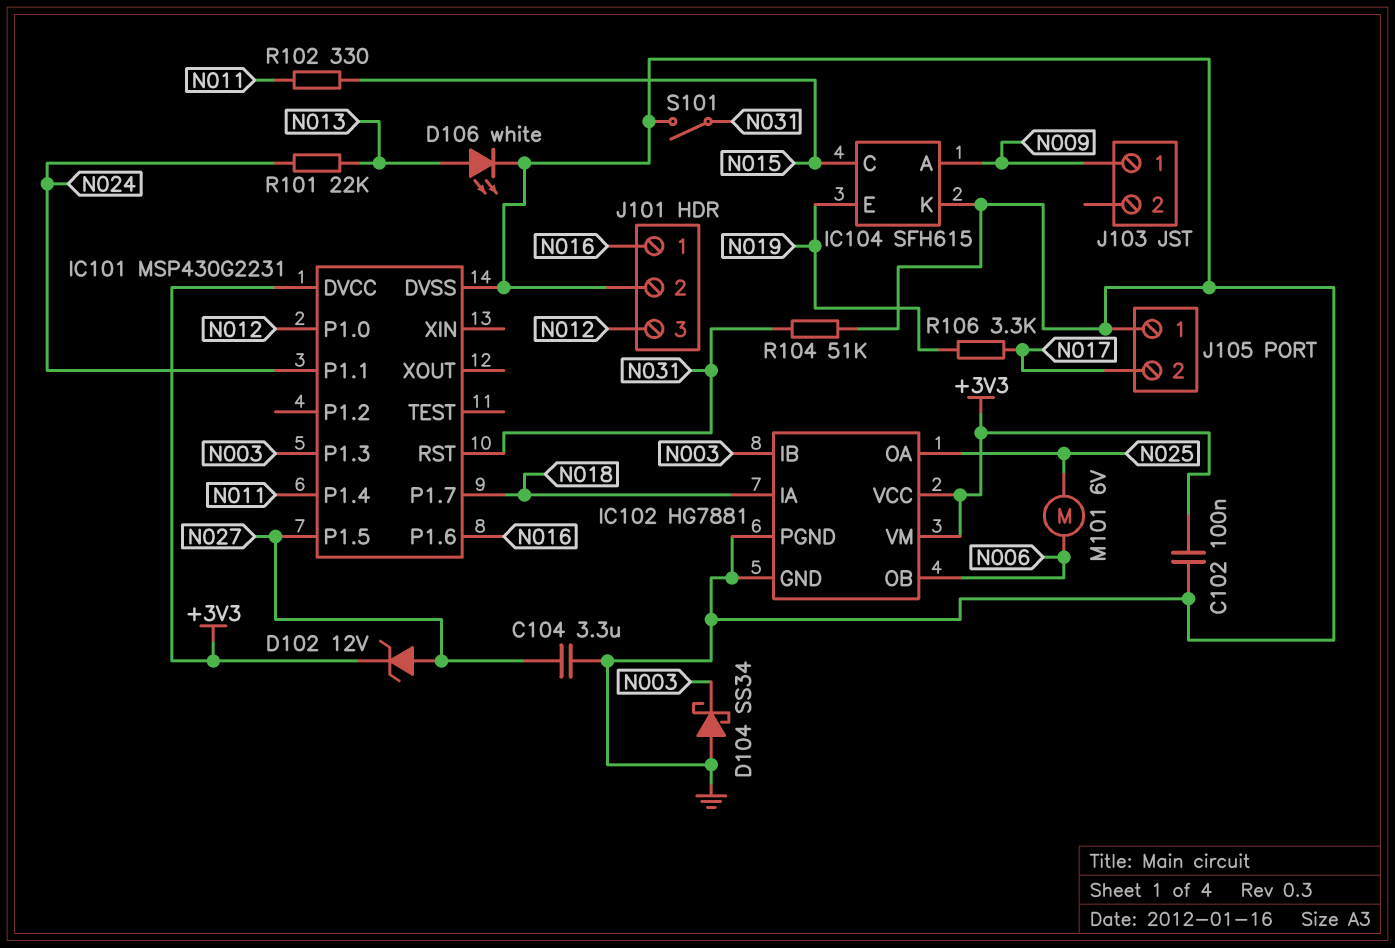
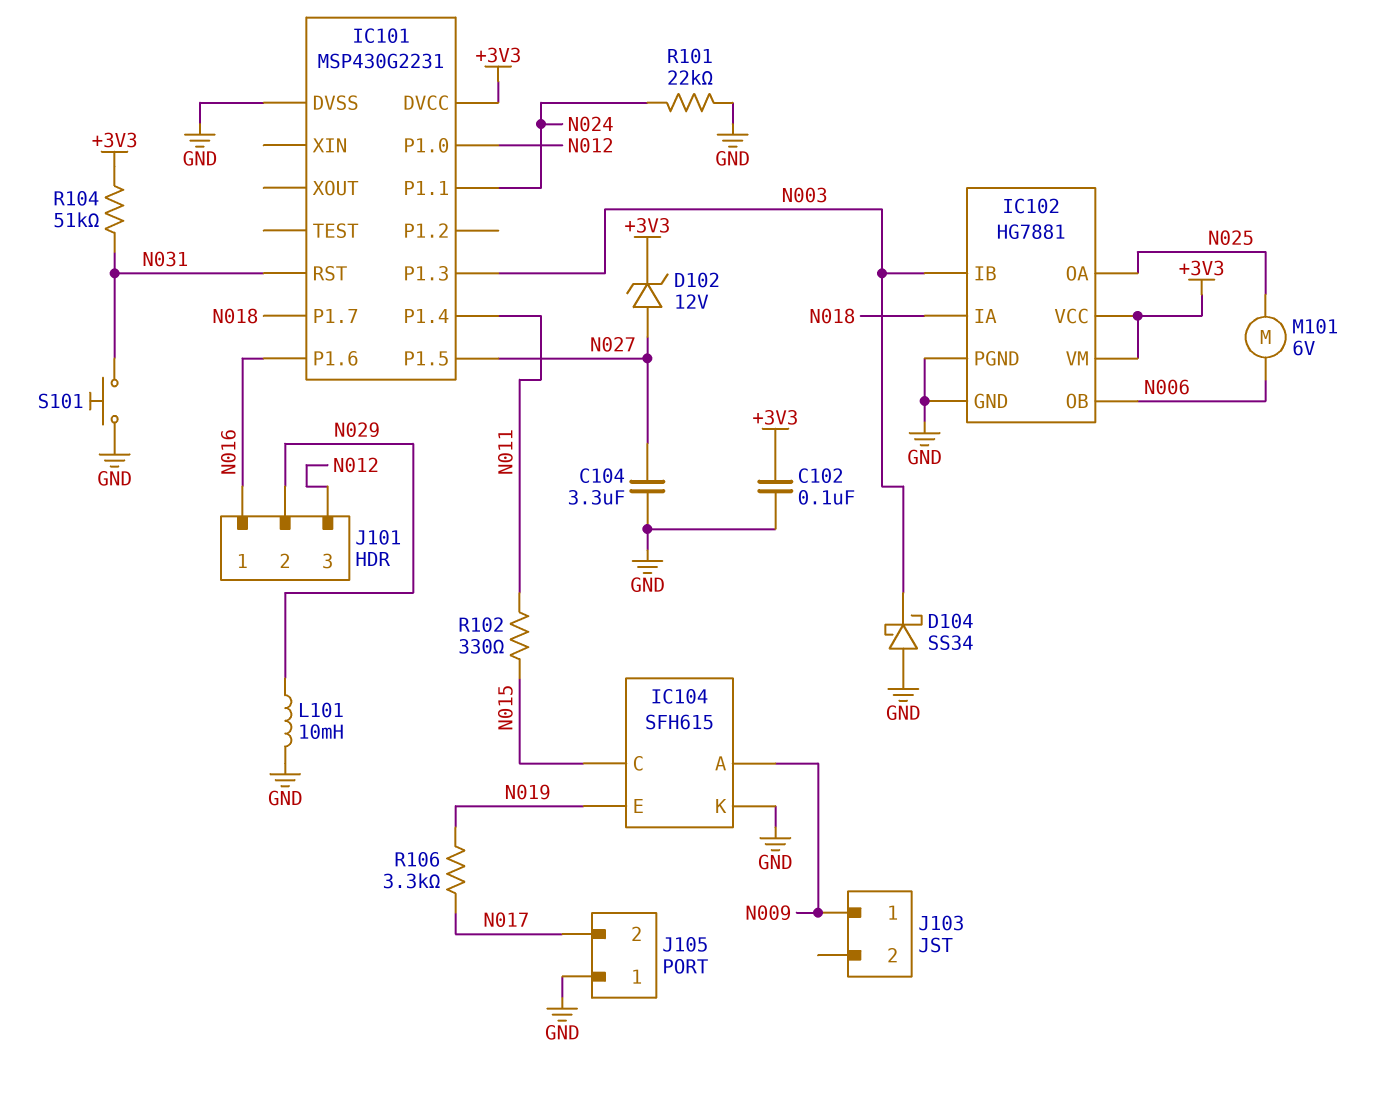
D106: LED white (A N013, K GND) -> none
J101 pin 2: GND -> N029
L101: none -> 10mH (GND, N029)
R101: 22k (N013, N024) -> 22k (GND, N024)
R104: 51k (GND, N031) -> 51k (+3V3, N031)
S101: switch (GND, N031) -> button (GND, N031)

